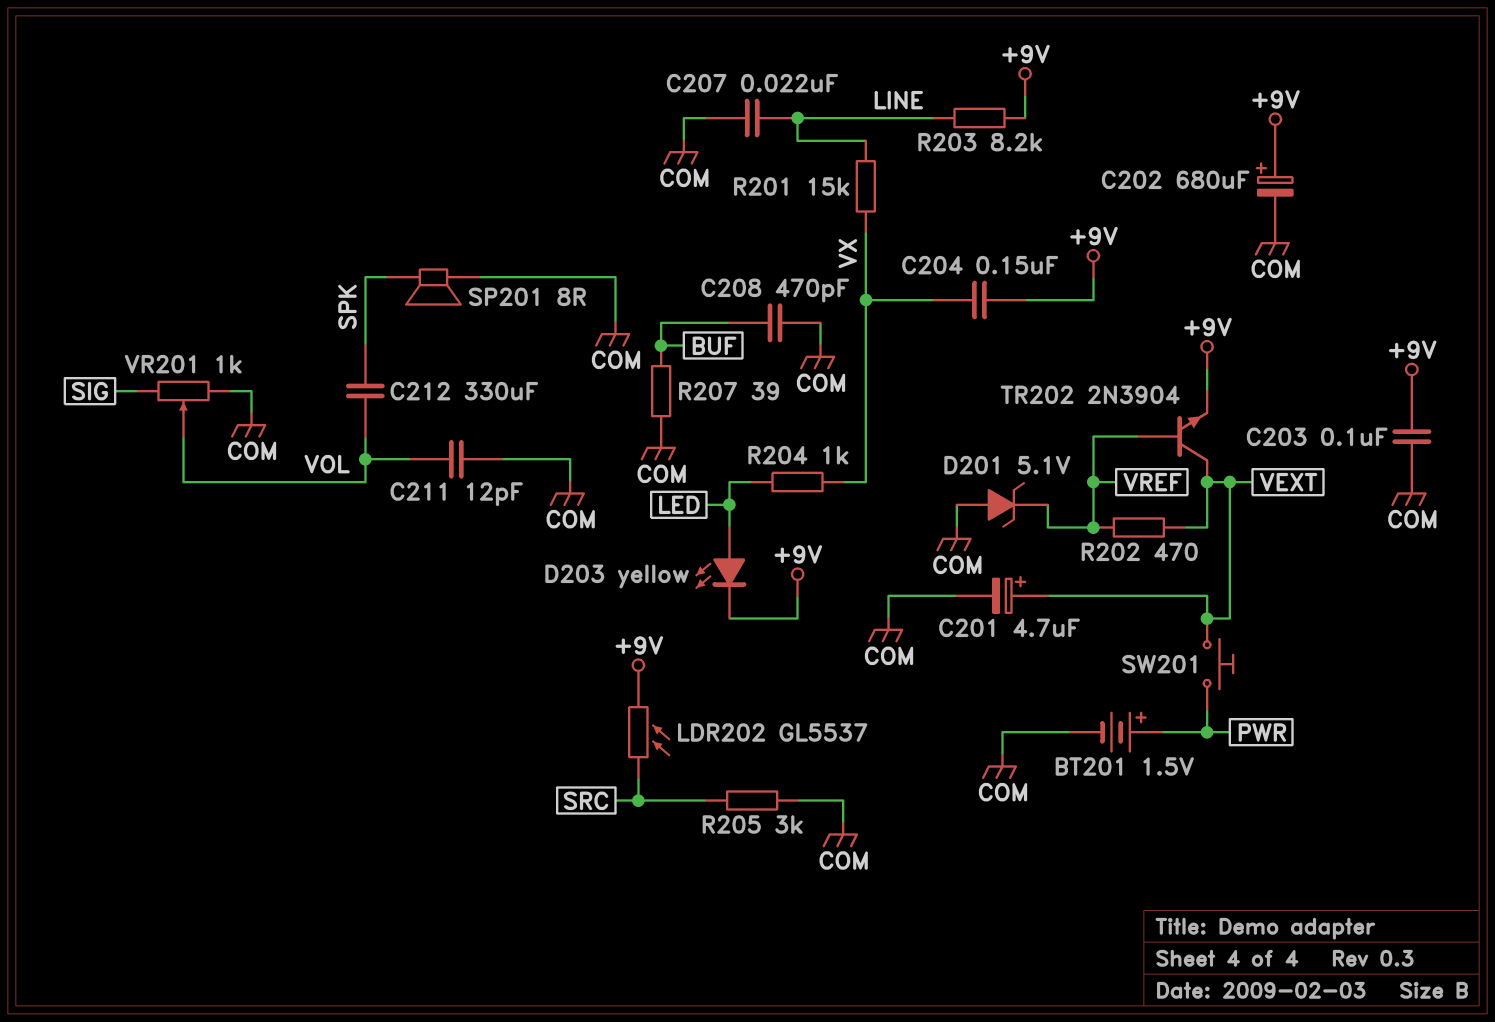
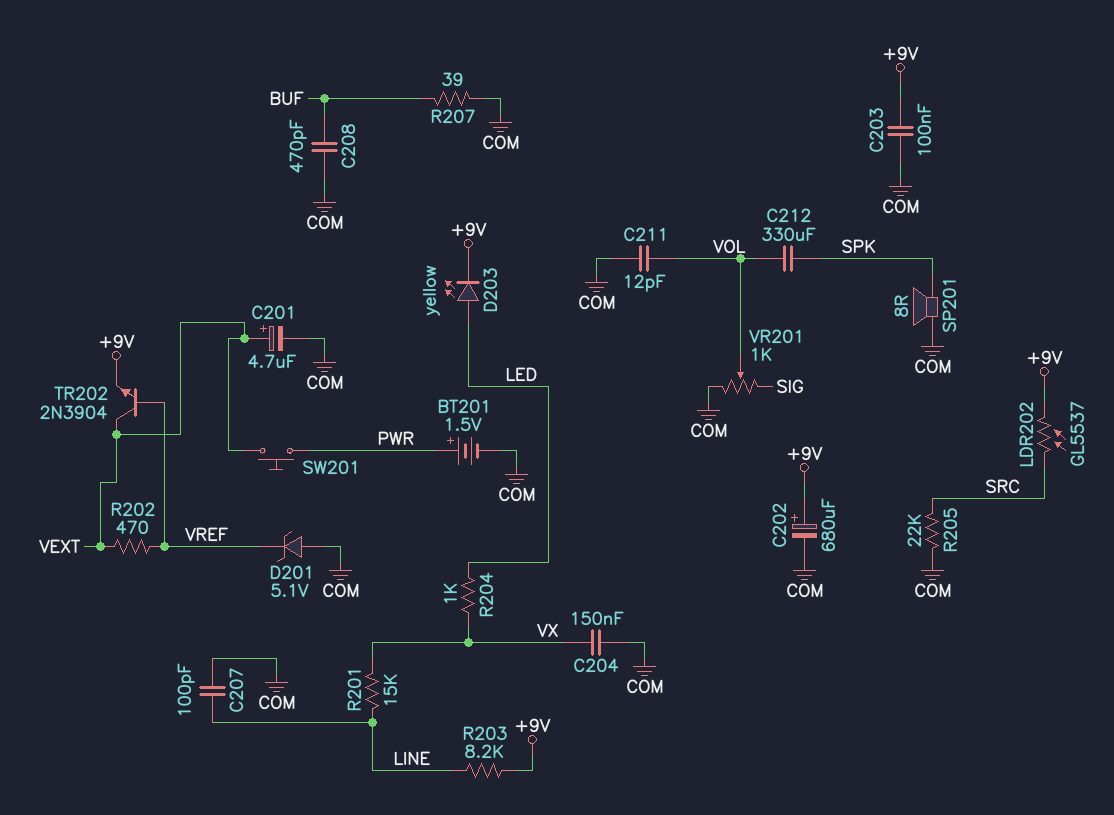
C204: 150nF (+9V, VX) -> 150nF (COM, VX)
C207: 22nF (COM, LINE) -> 100pF (COM, LINE)
R205: 3k (COM, SRC) -> 22k (COM, SRC)

